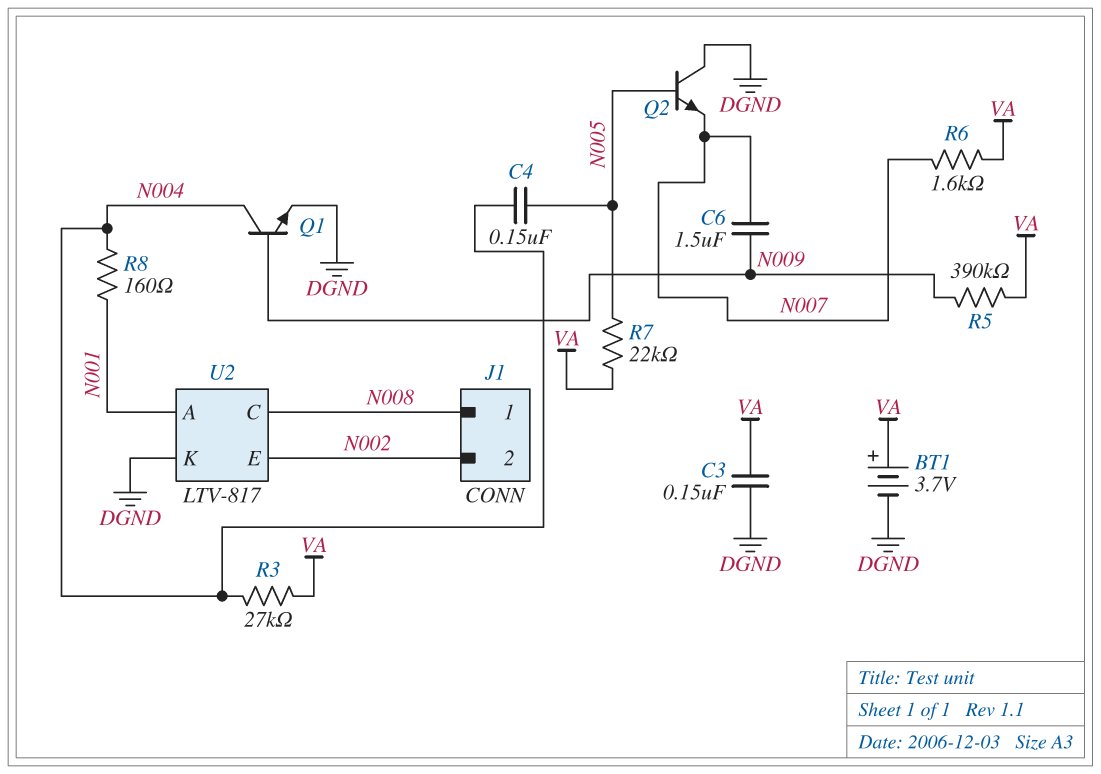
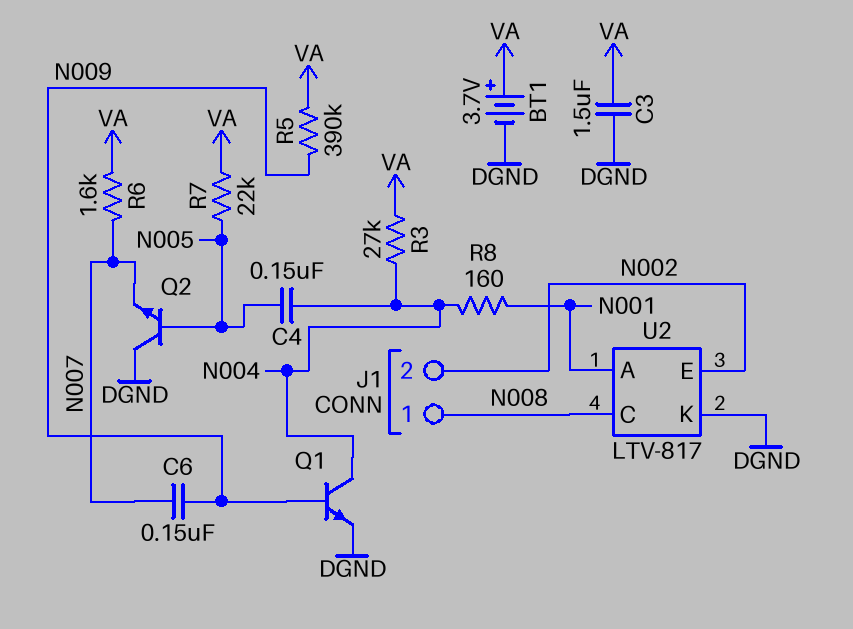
C3: 150nF (DGND, VA) -> 1.5uF (DGND, VA)
C6: 1.5uF (N007, N009) -> 150nF (N007, N009)

